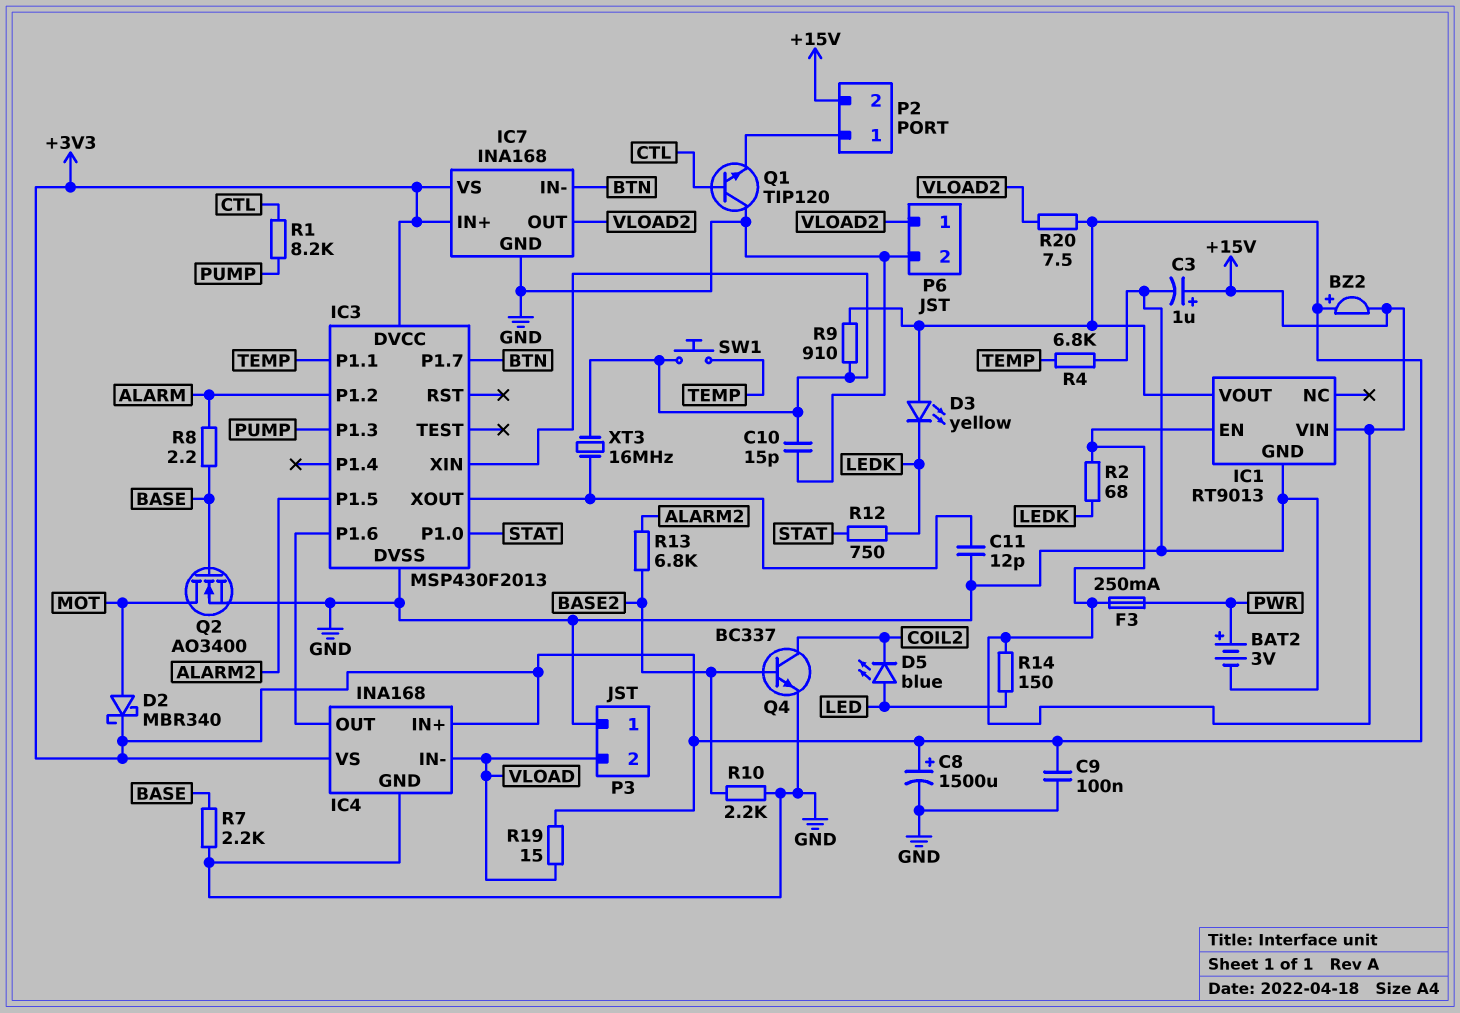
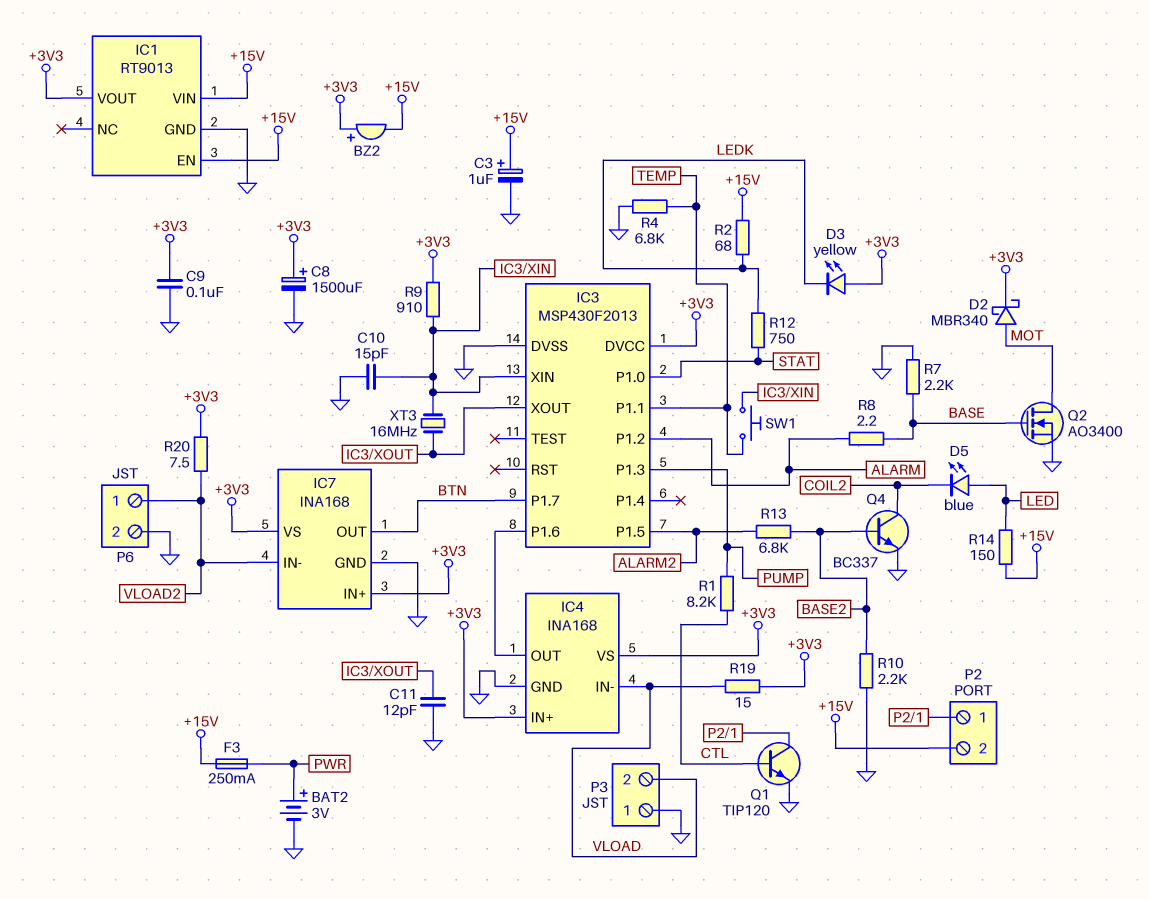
IC7 pin IN-: BTN -> VLOAD2
IC7 pin OUT: VLOAD2 -> BTN
Q1: NPN TIP120 (B CTL, C GND, E P2/1) -> NPN TIP120 (B CTL, C P2/1, E GND)

